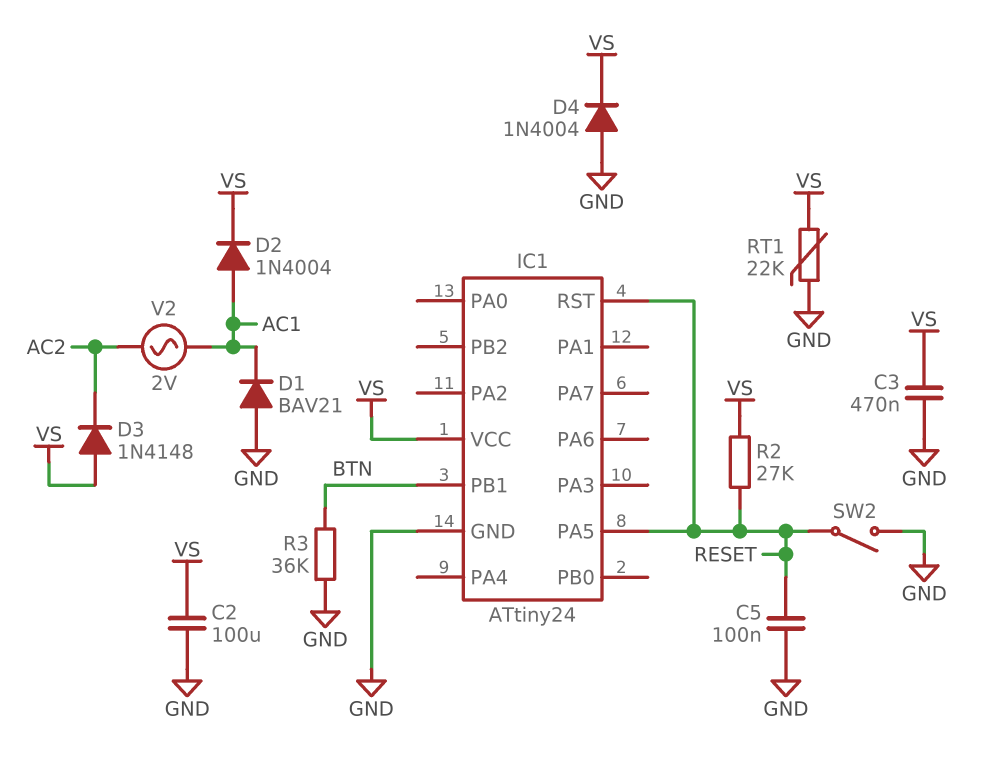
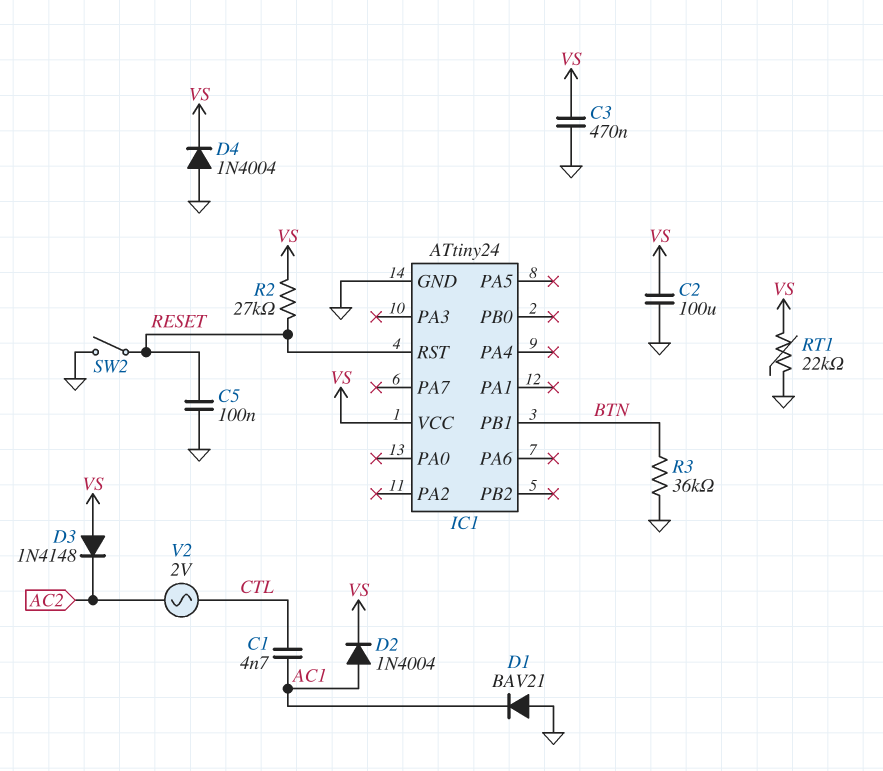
C1: none -> 4.7nF (AC1, CTL)
IC1 pin PA5: RESET -> none
V2: AC 2V (AC1, AC2) -> AC 2V (AC2, CTL)

